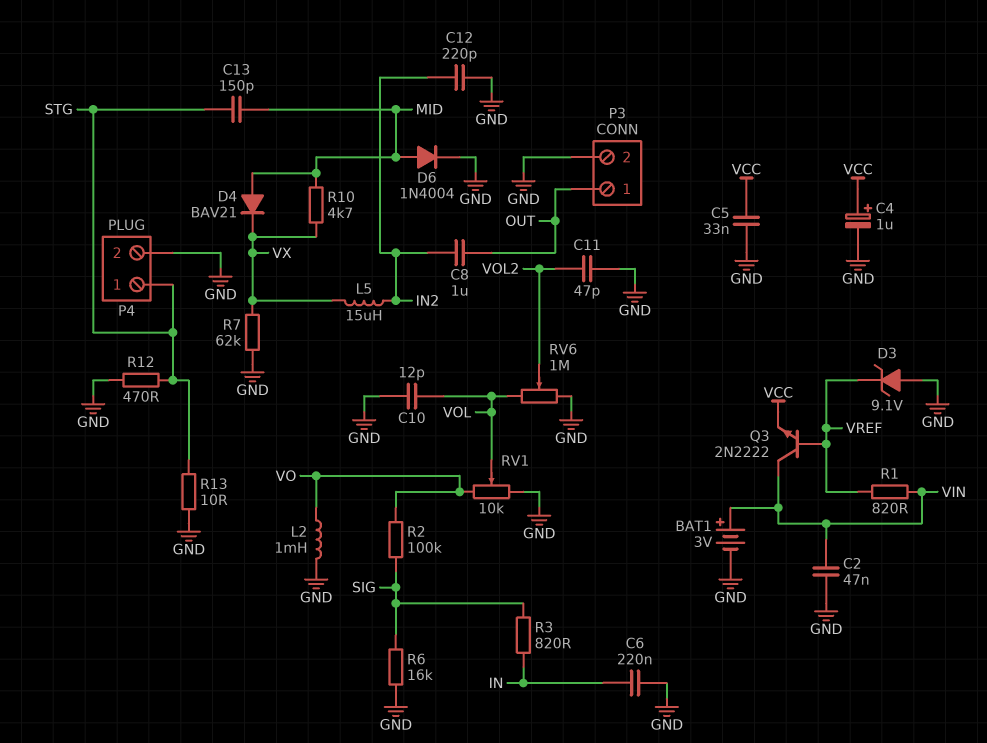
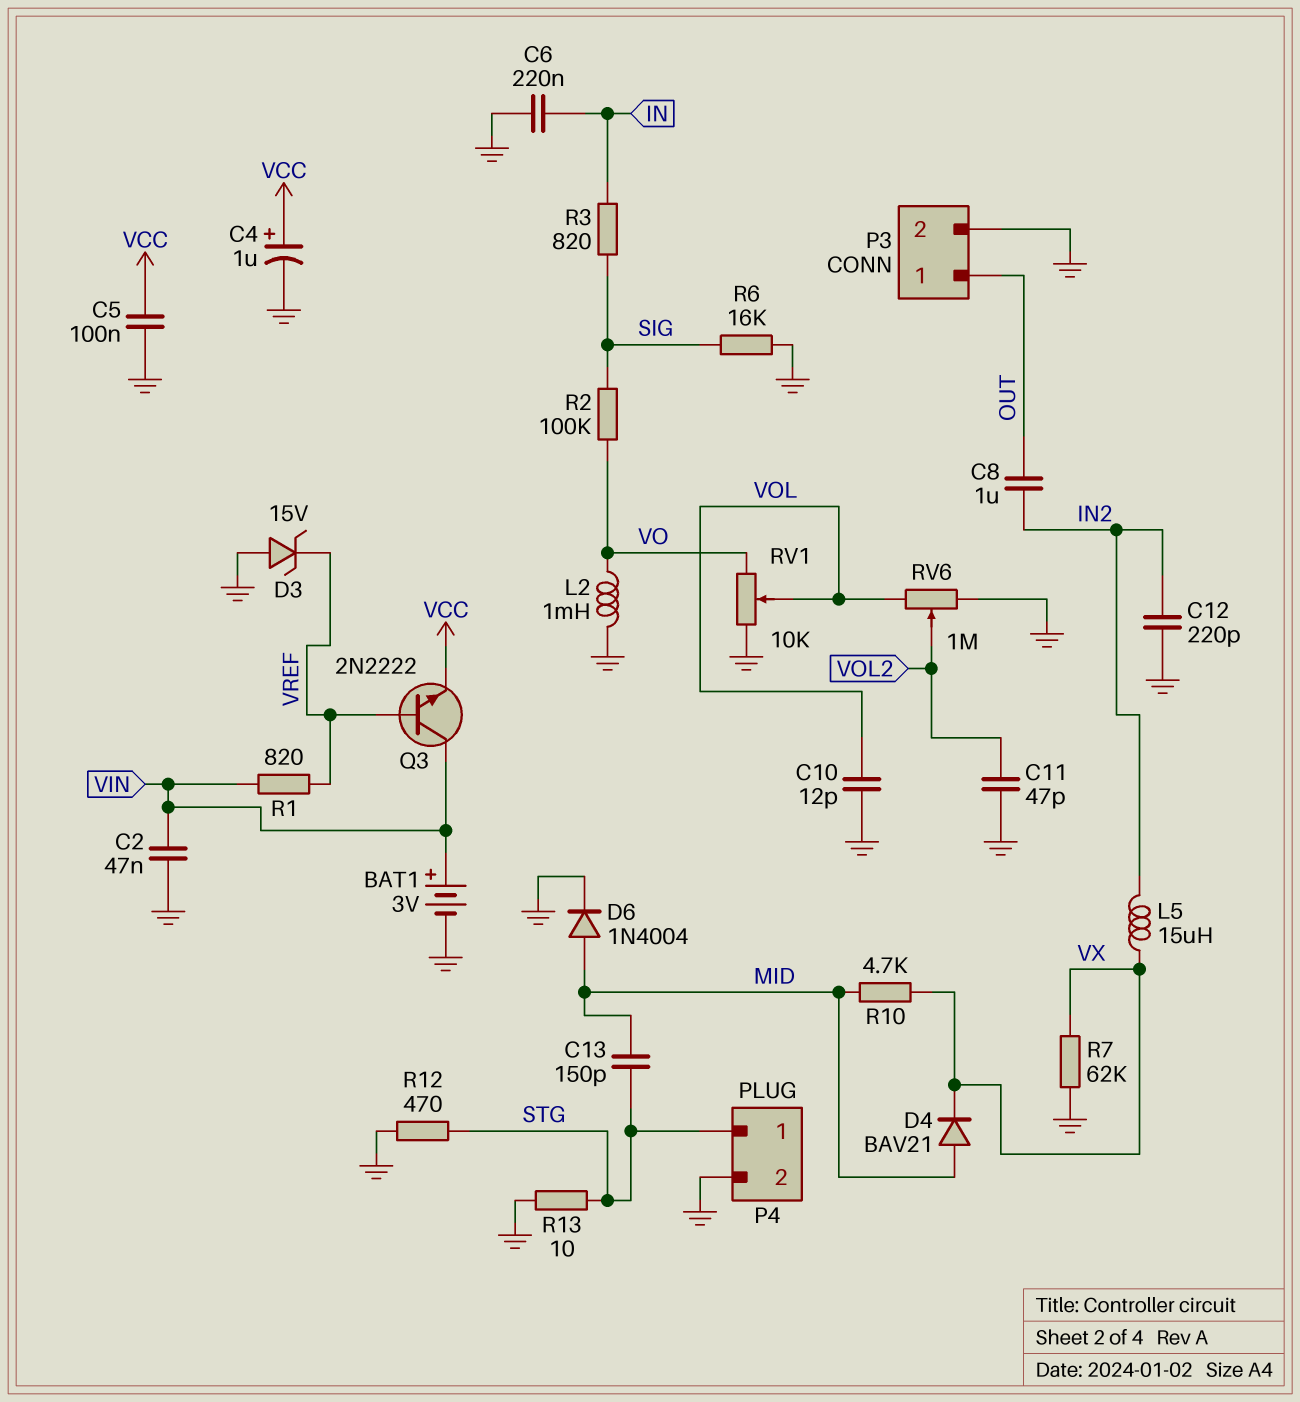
C5: 33nF (GND, VCC) -> 100nF (GND, VCC)
D3: zener 9.1V (A GND, K VREF) -> zener 15V (A GND, K VREF)

